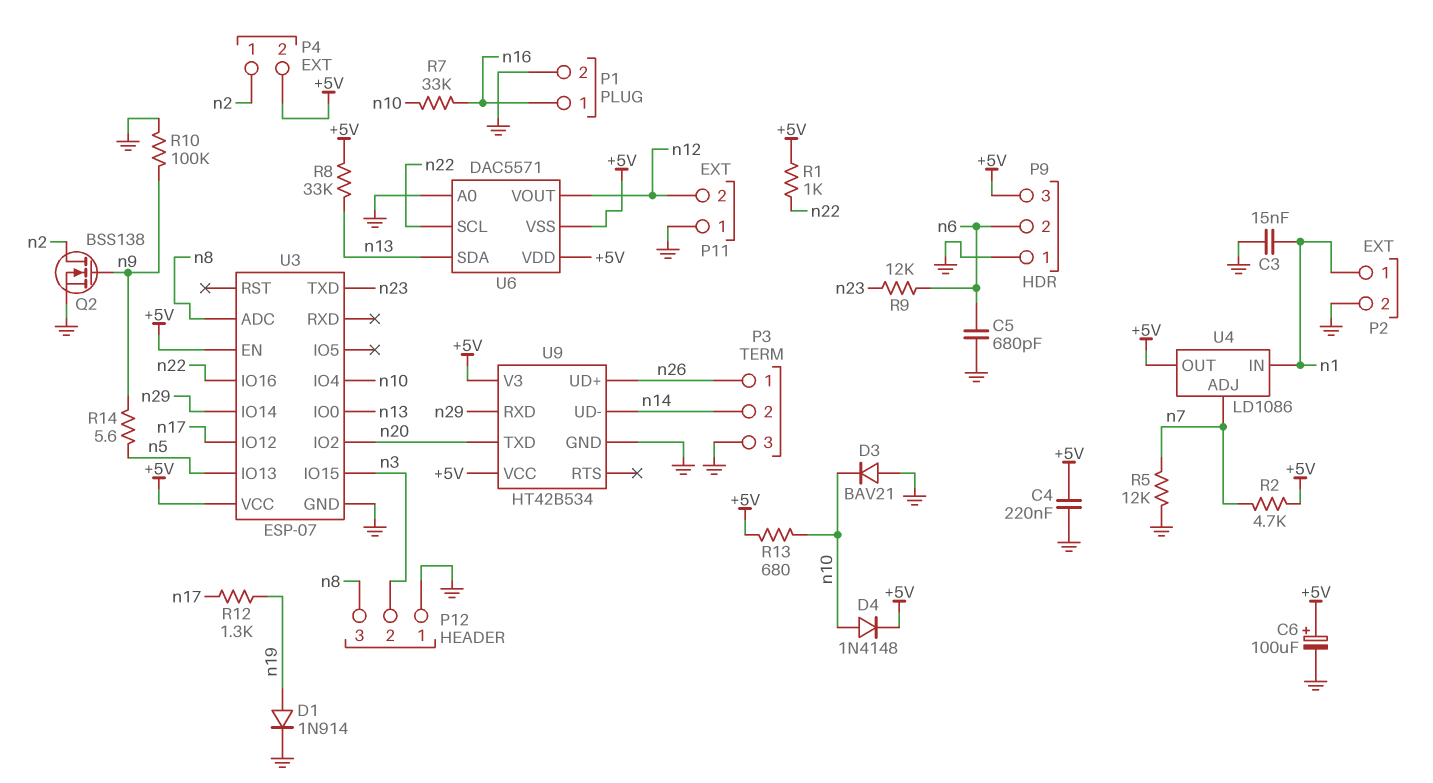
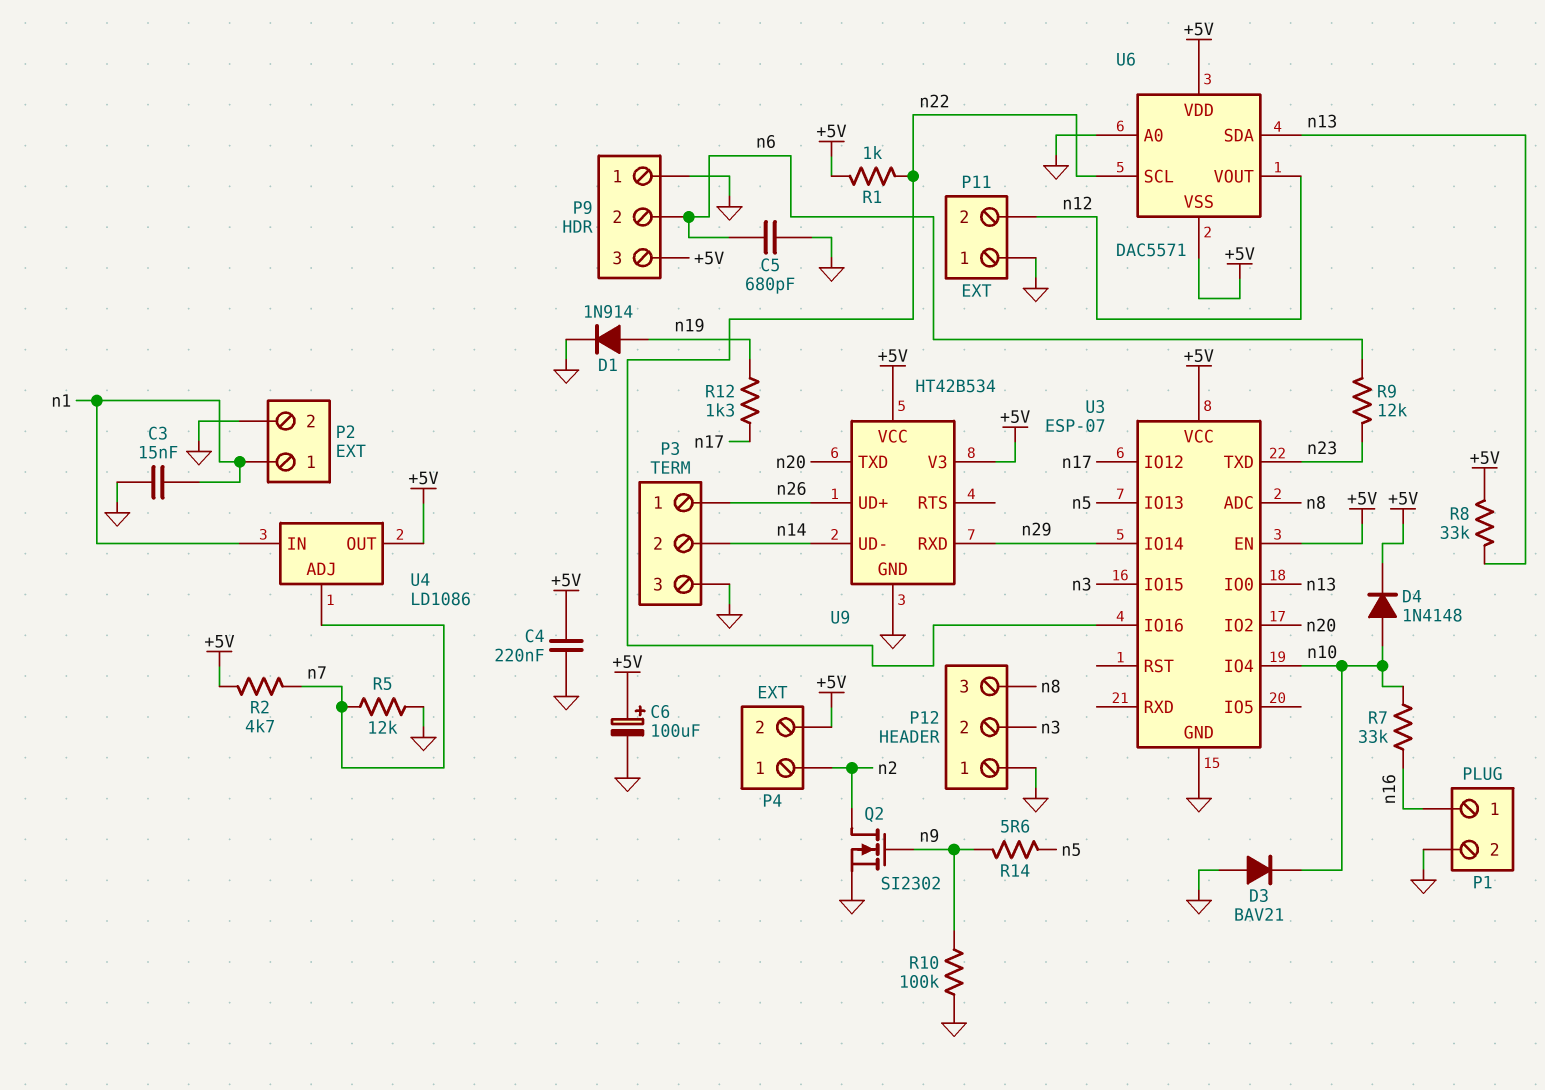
Q2: NMOS BSS138 (G n9, D n2, S GND) -> NMOS SI2302 (G n9, D n2, S GND)
R13: 680 (+5V, n10) -> none

